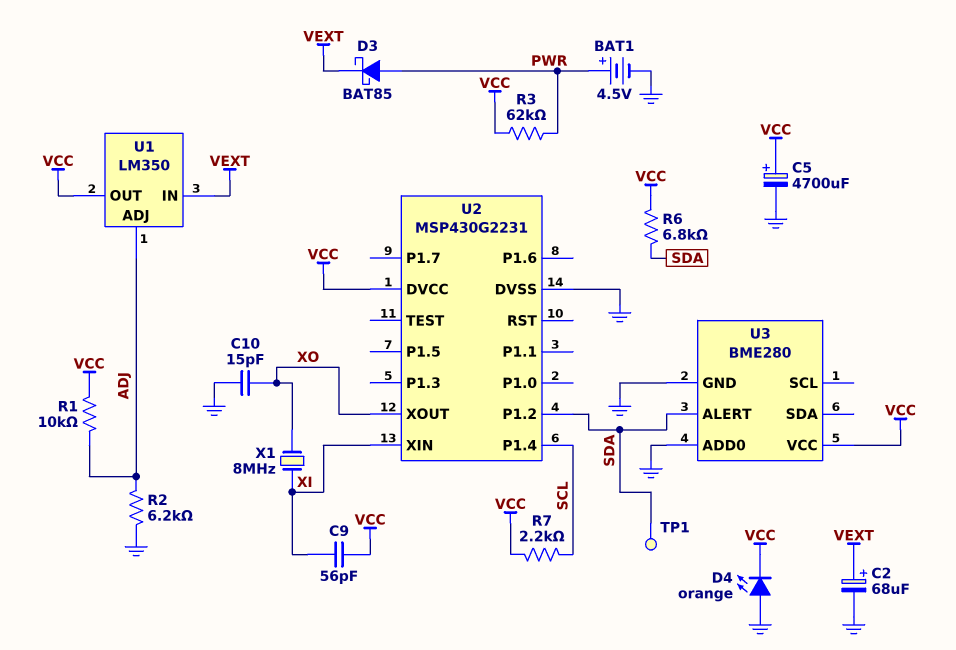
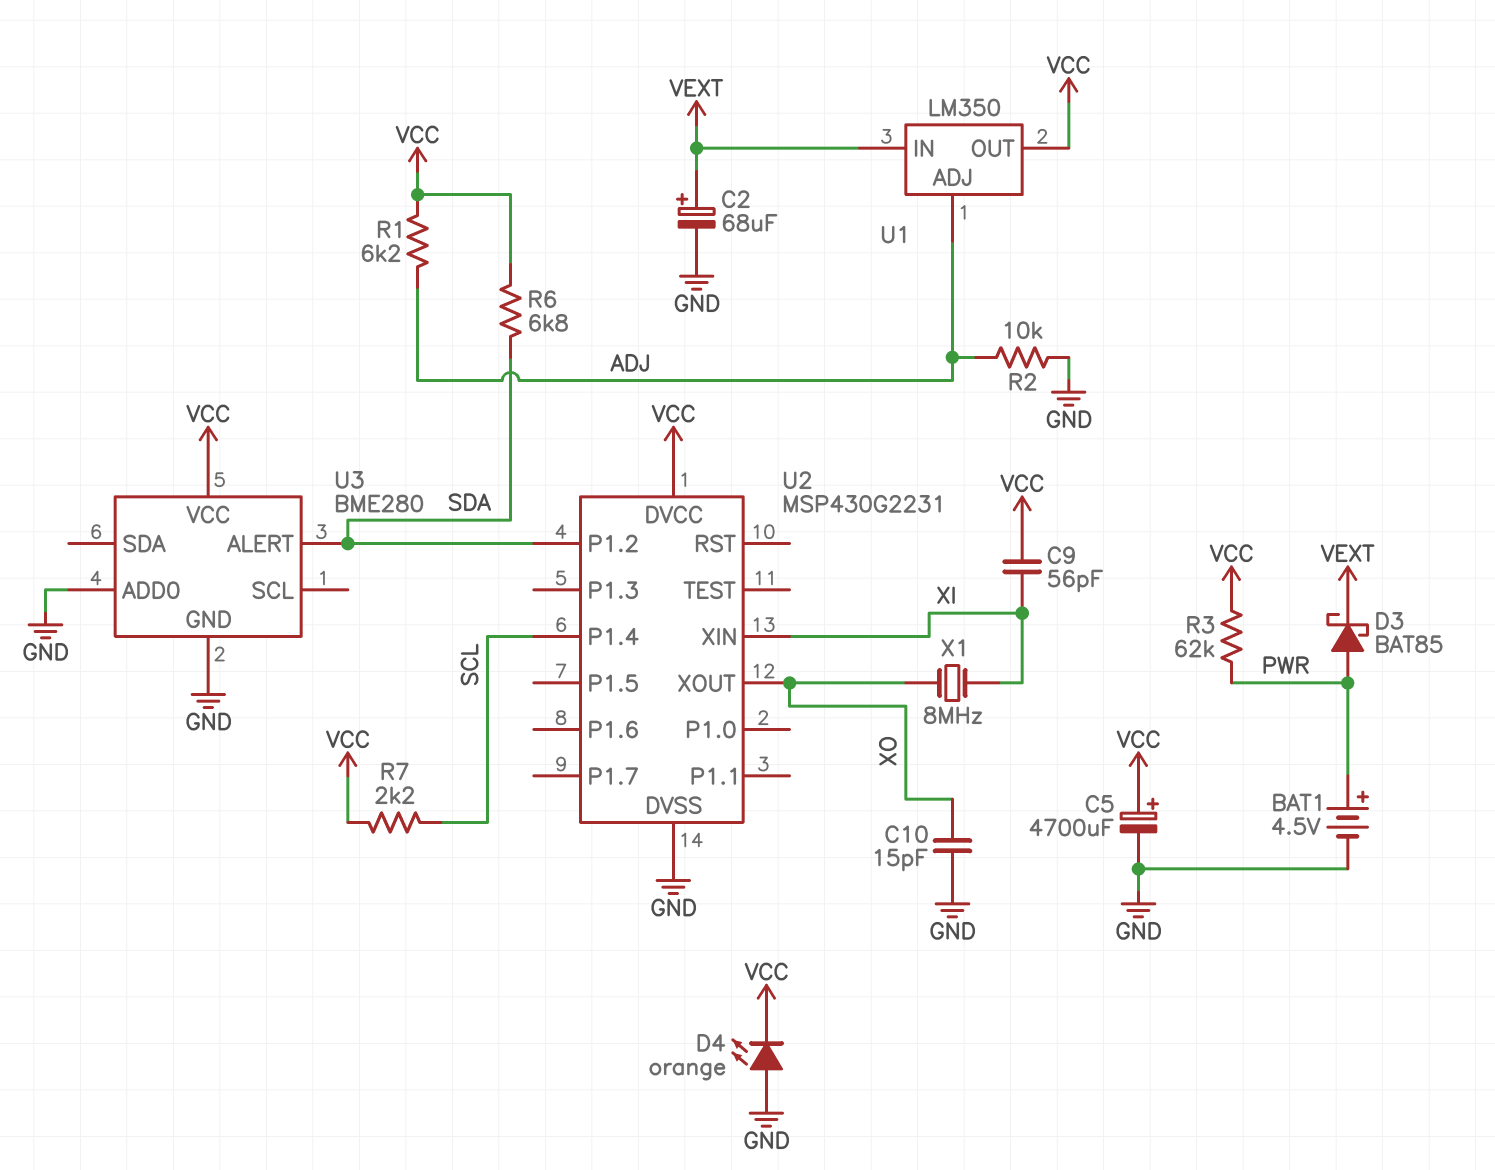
R1: 10k (ADJ, VCC) -> 6.2k (ADJ, VCC)
R2: 6.2k (ADJ, GND) -> 10k (ADJ, GND)
TP1: test point (SDA) -> none

